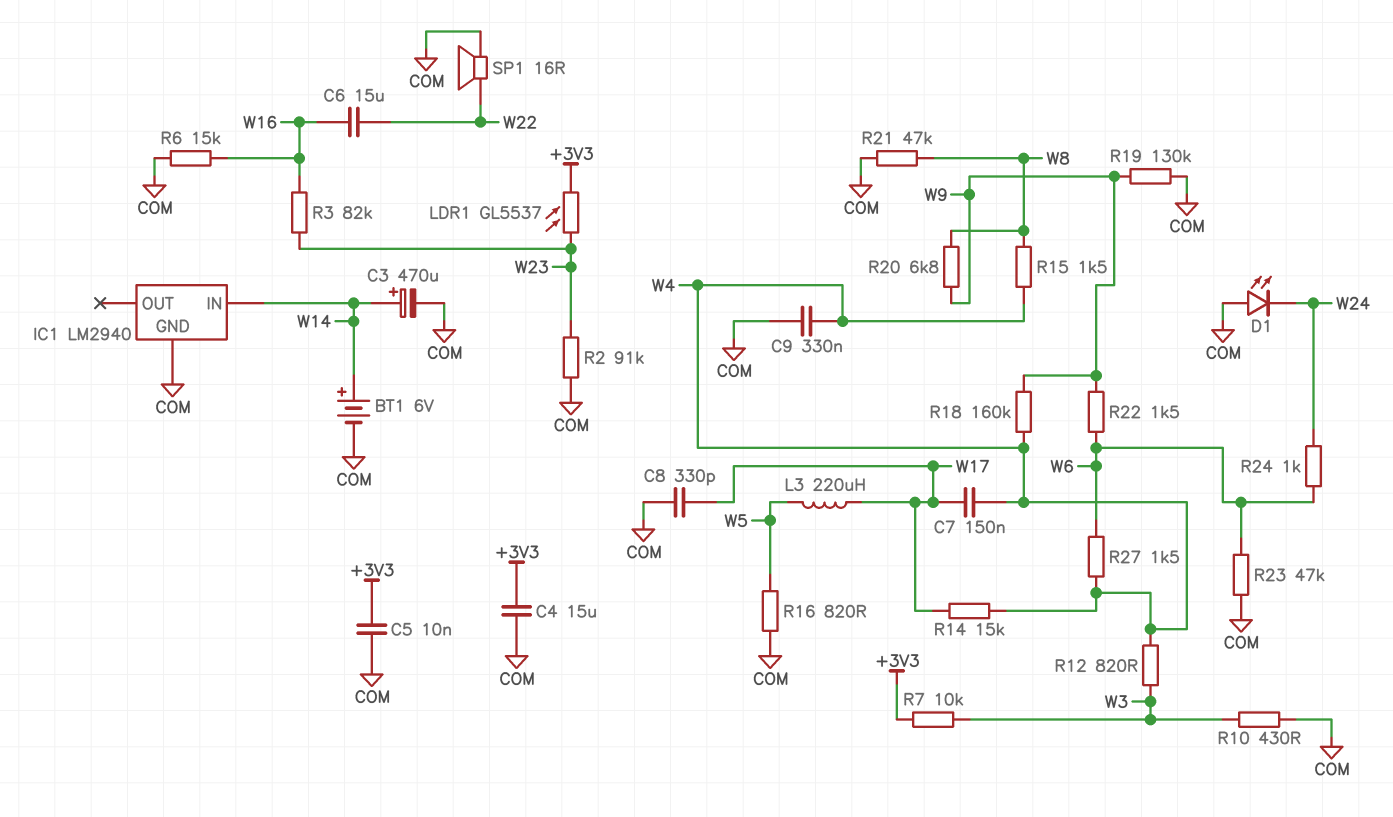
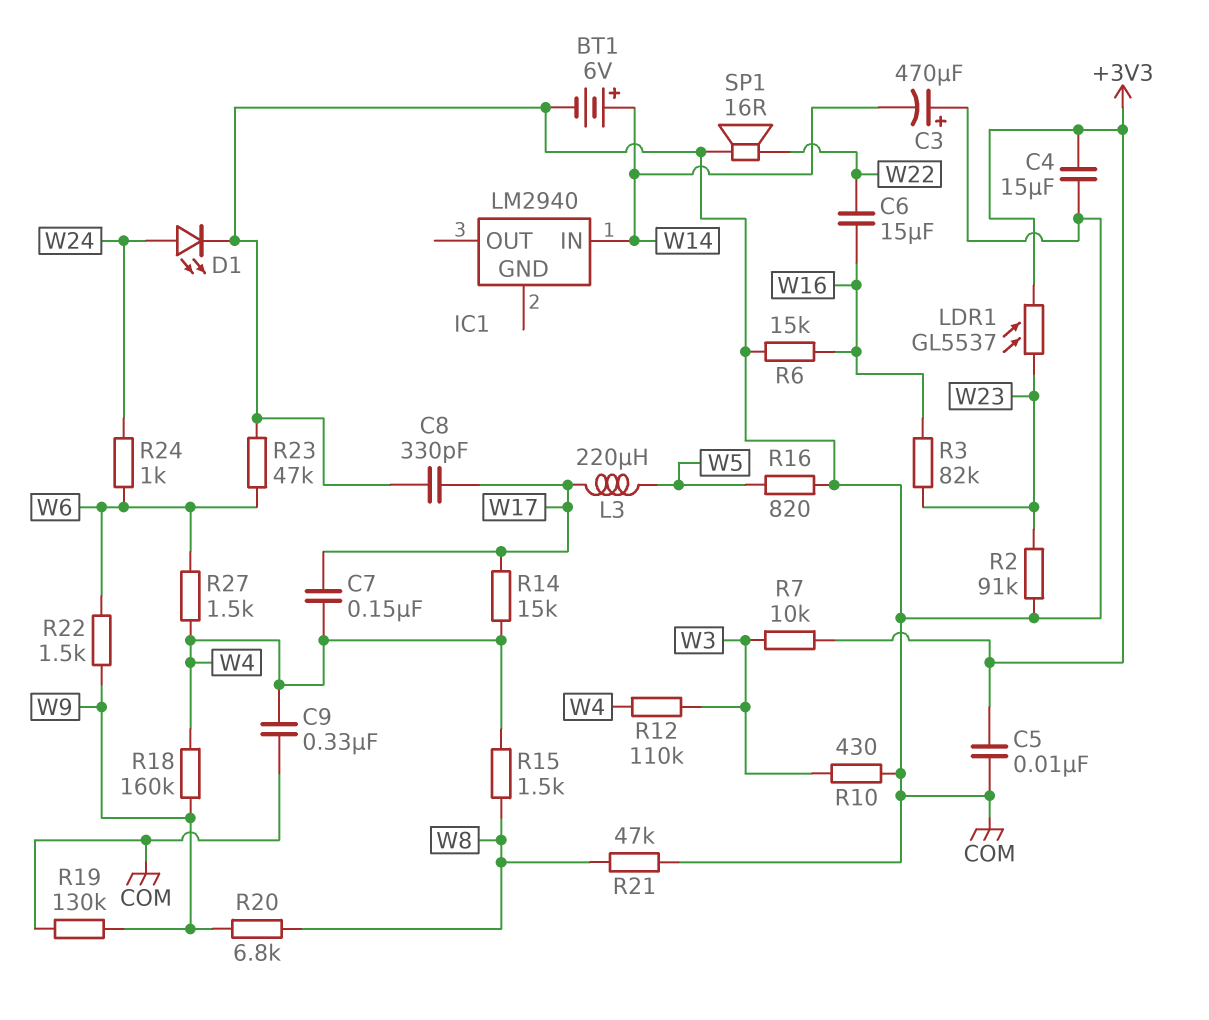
C3: 470uF (plus W14, minus COM) -> 470uF (plus COM, minus W14)
D1: LED (A COM, K W24) -> LED (A W24, K COM)
IC1 pin GND: COM -> none
R12: 820 (W3, W4) -> 110k (W3, W4)

